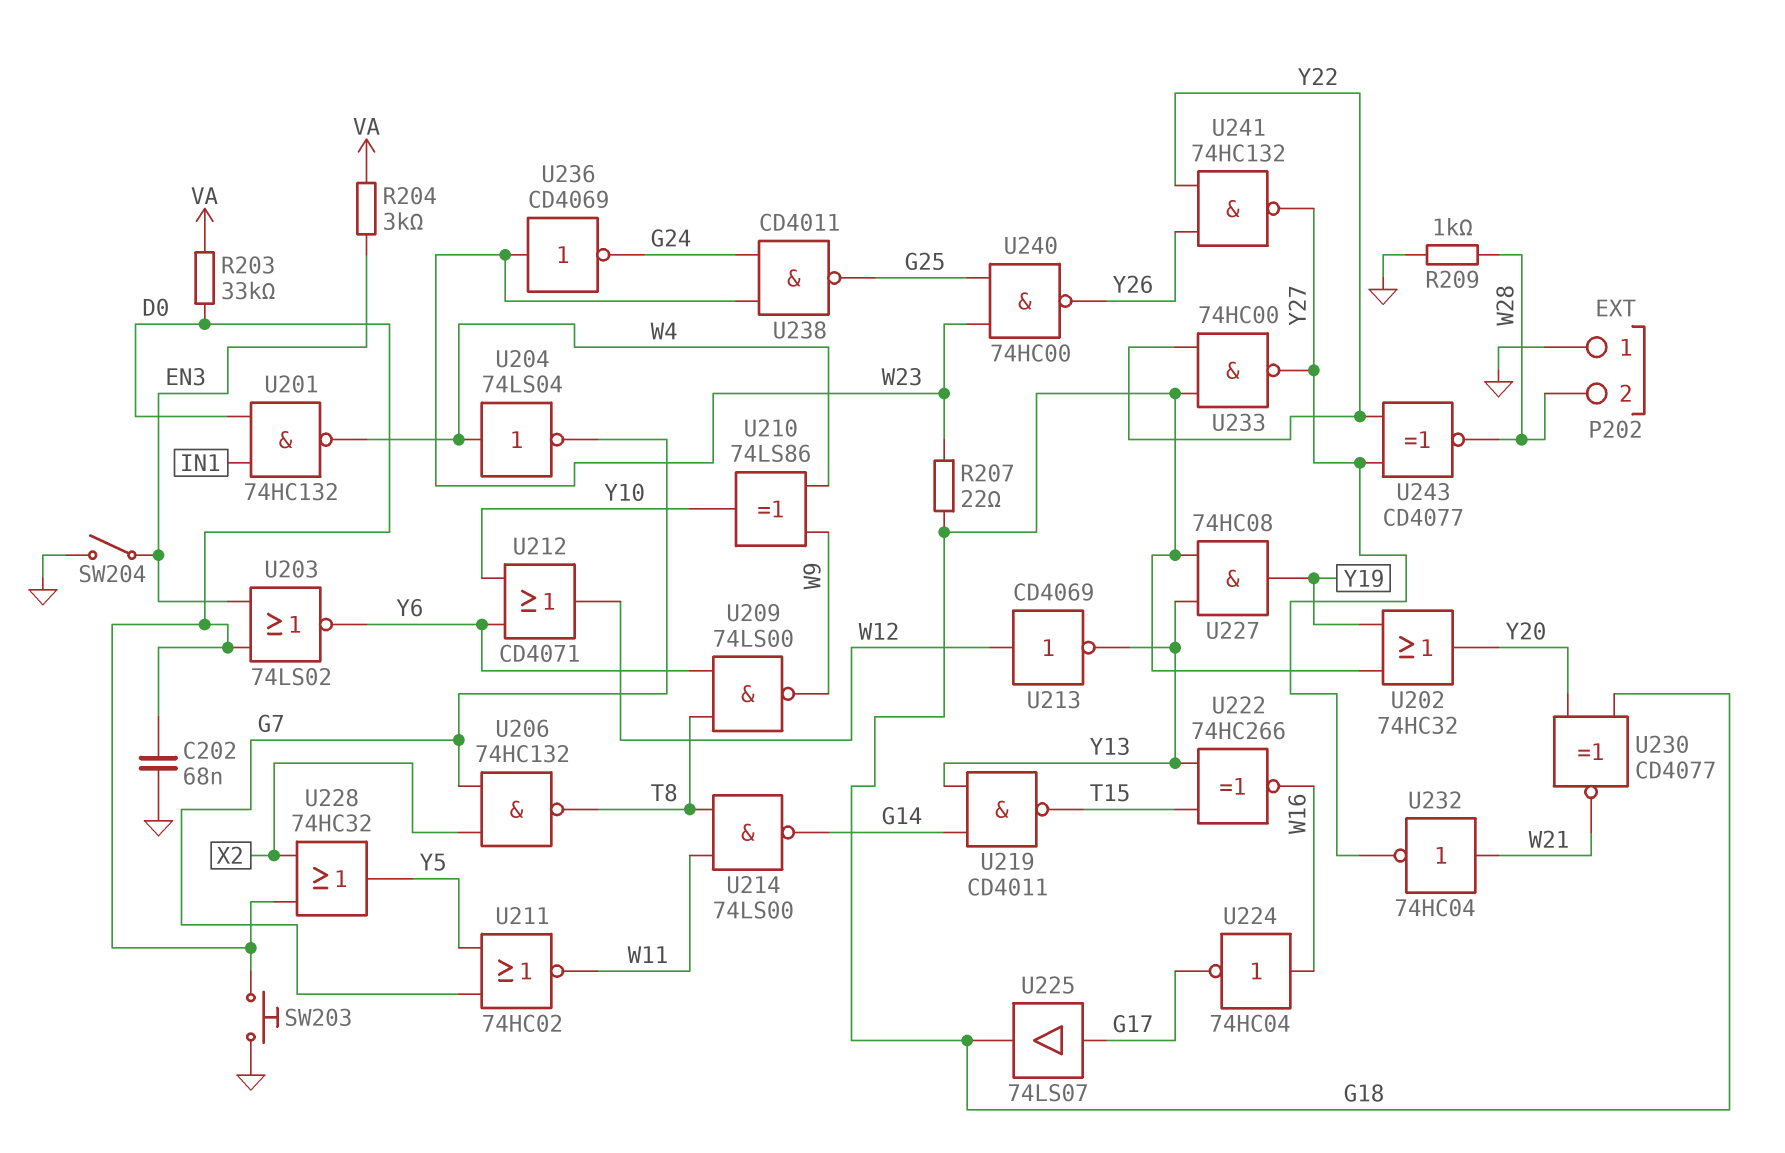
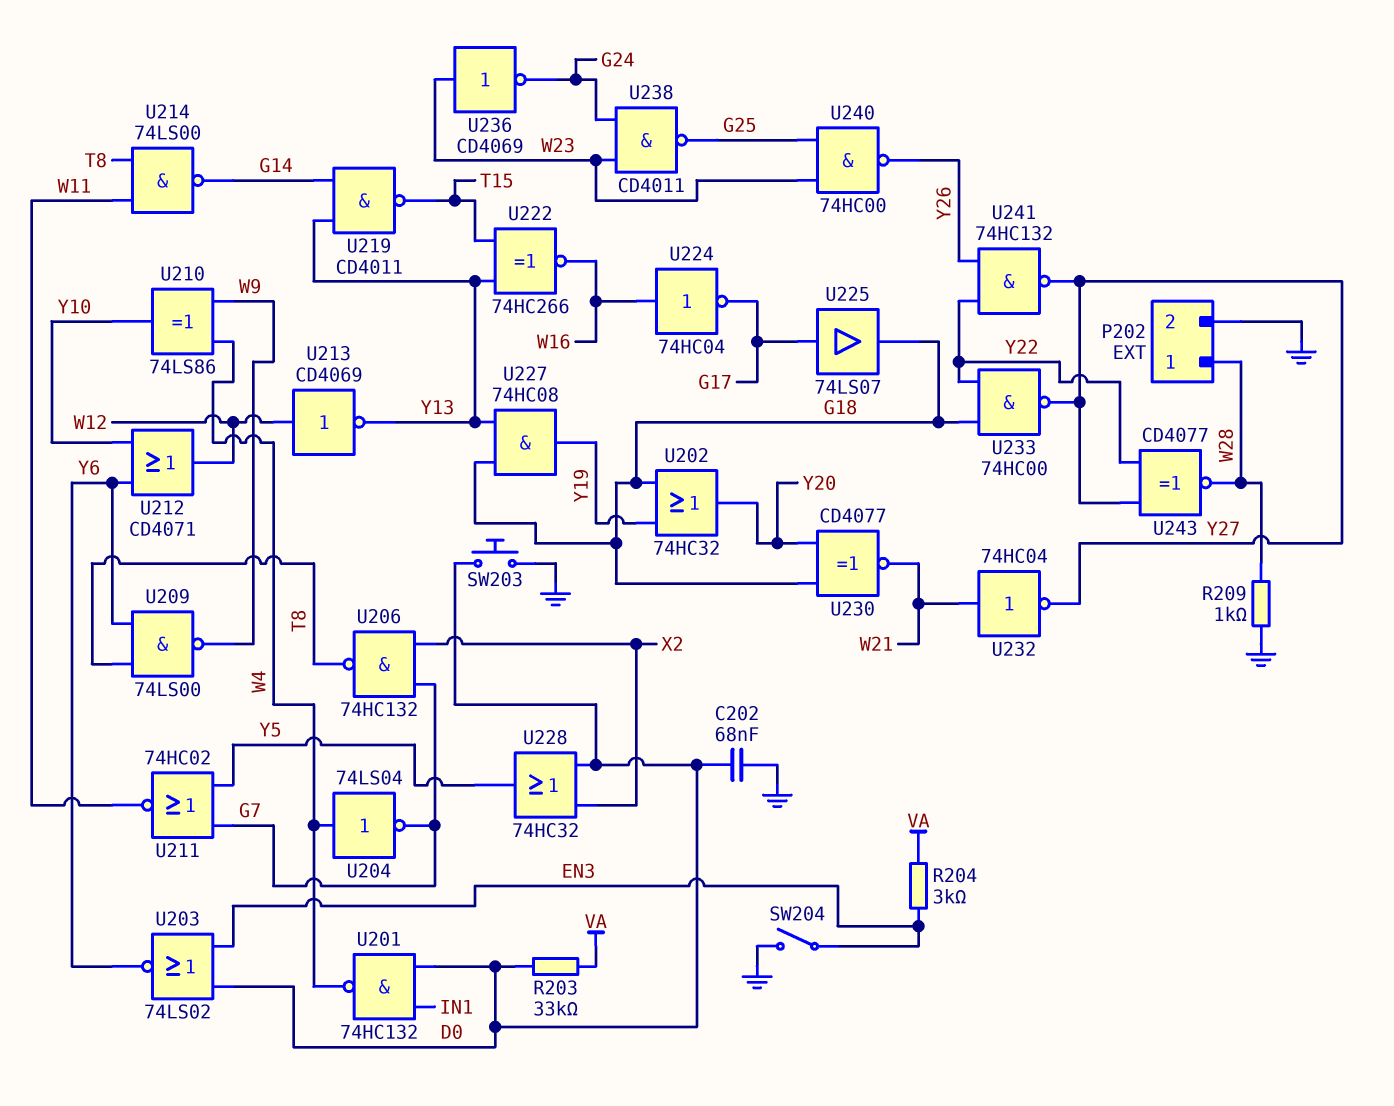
P202 pin 1: GND -> W28
P202 pin 2: W28 -> GND
R207: 22 (G18, W23) -> none

